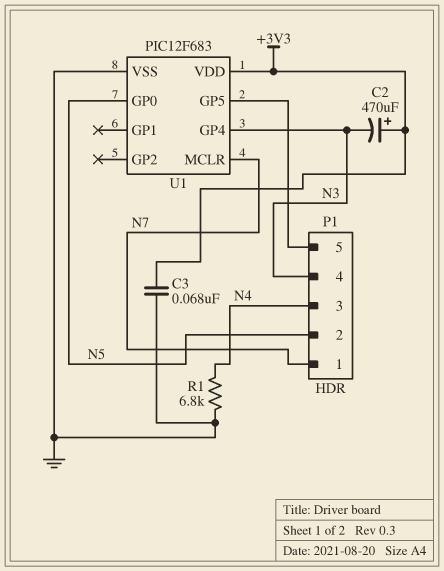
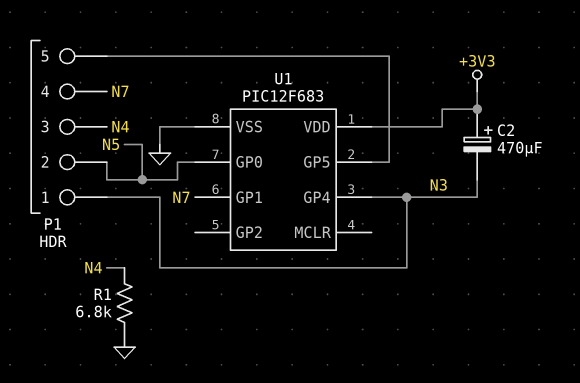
C3: 68nF (+3V3, GND) -> none
P1 pin 1: N7 -> N3
P1 pin 4: N3 -> N7
U1 pin GP1: none -> N7
U1 pin MCLR: N7 -> none

